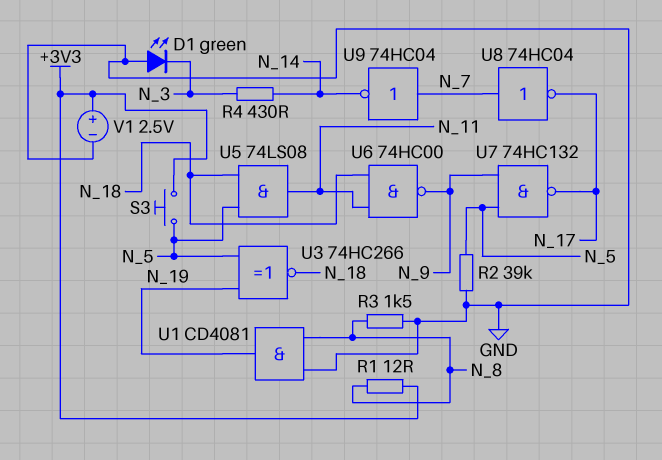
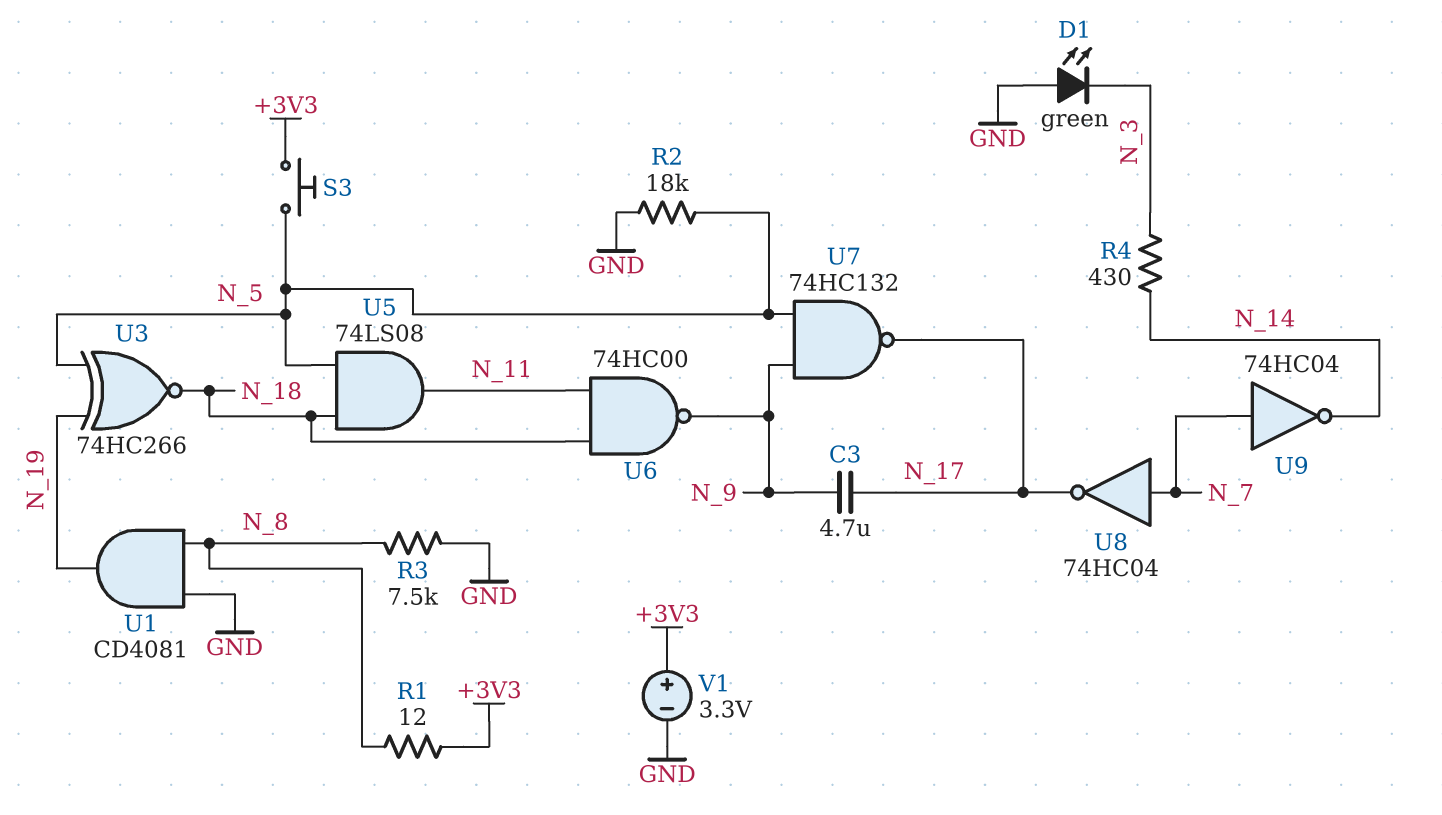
C3: none -> 4.7uF (N_9, N_17)
R2: 39k (GND, N_5) -> 18k (GND, N_5)
R3: 1.5k (GND, N_8) -> 7.5k (GND, N_8)
V1: 2.5V (plus +3V3, minus GND) -> 3.3V (plus +3V3, minus GND)

